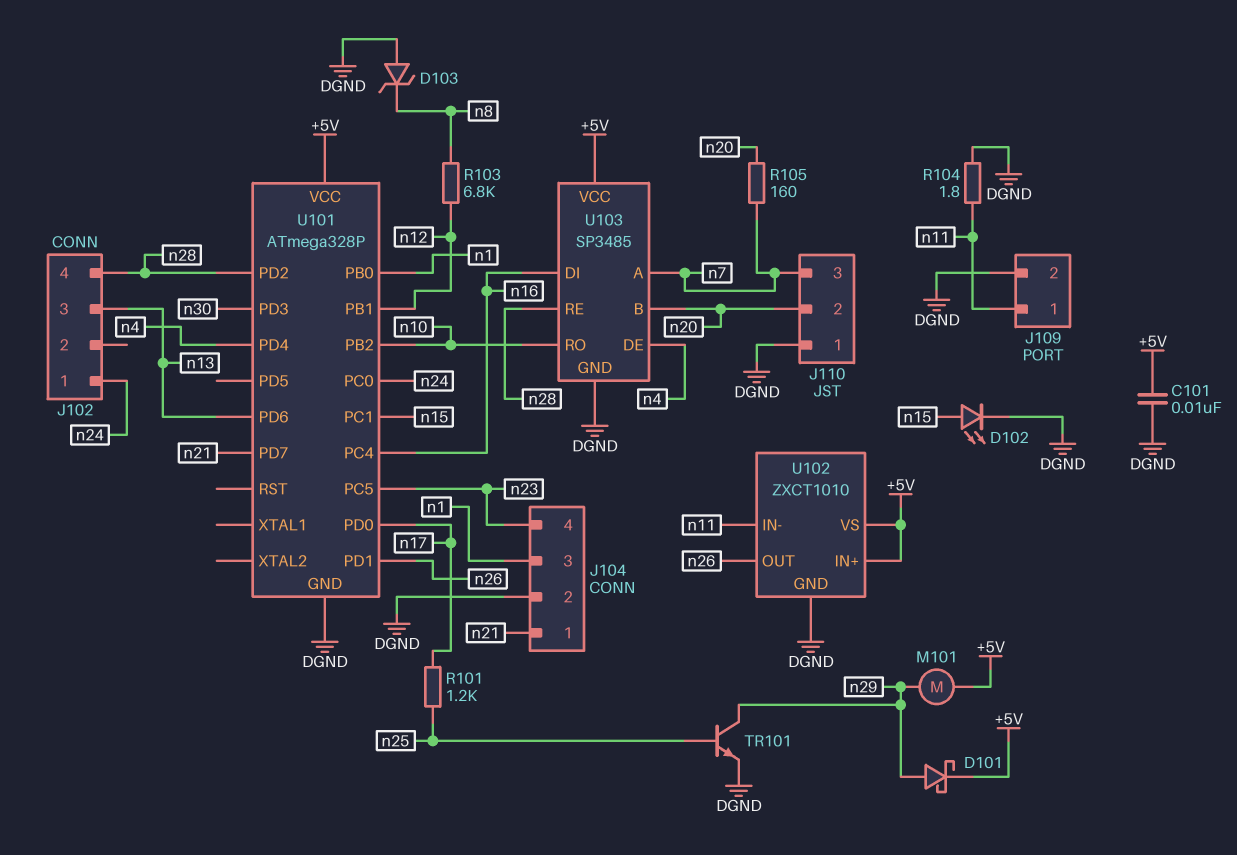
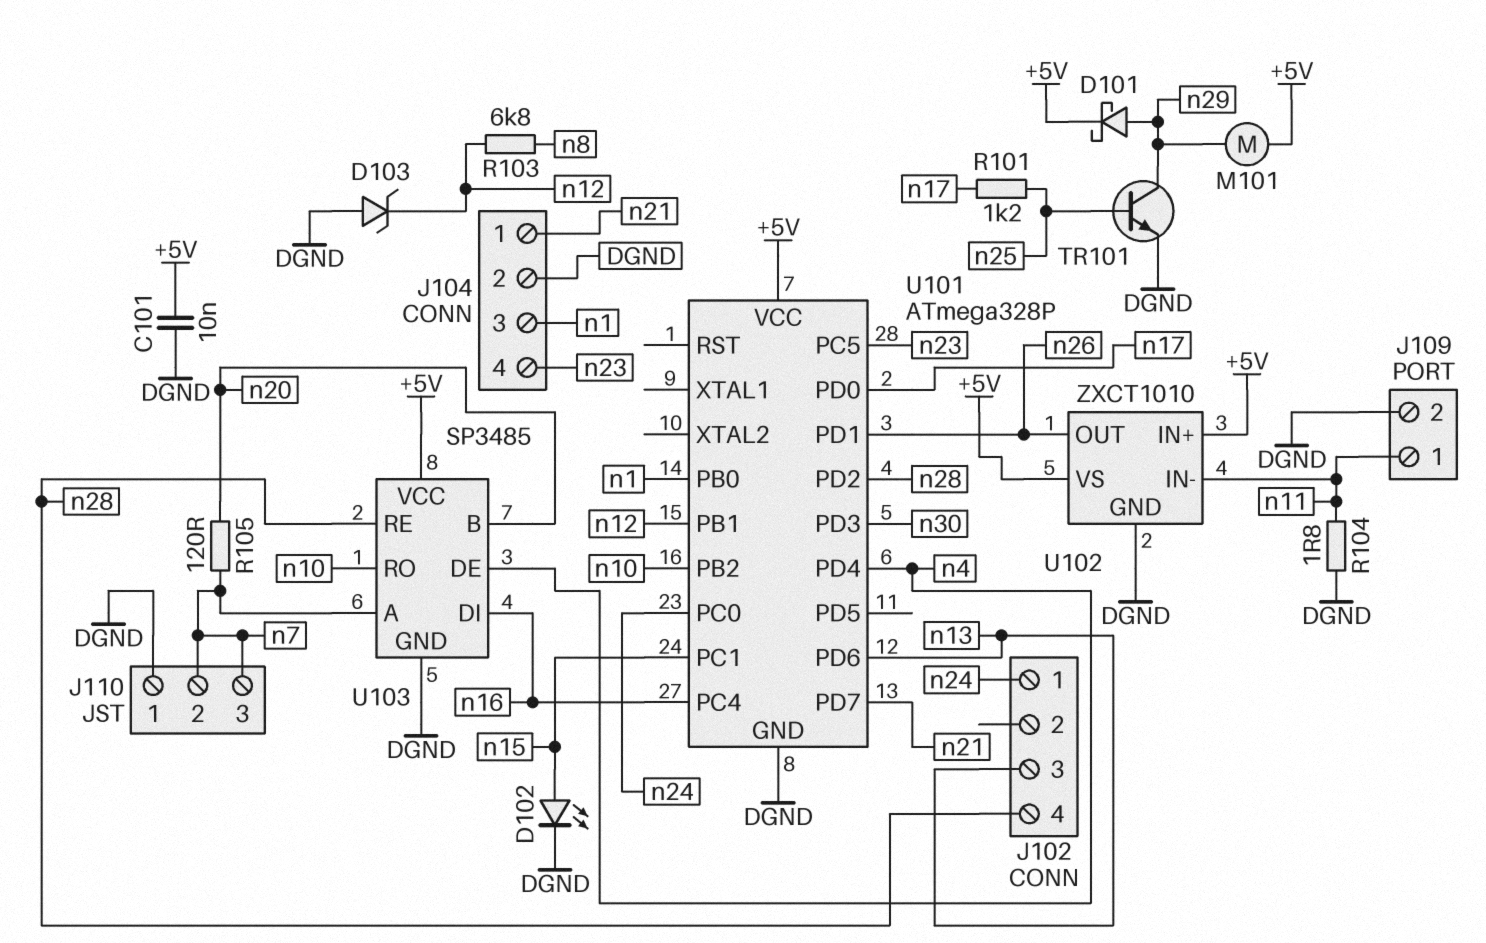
D103: zener (A DGND, K n8) -> zener (A DGND, K n12)
J110 pin 2: n20 -> n7
R105: 160 (n7, n20) -> 120 (n7, n20)

